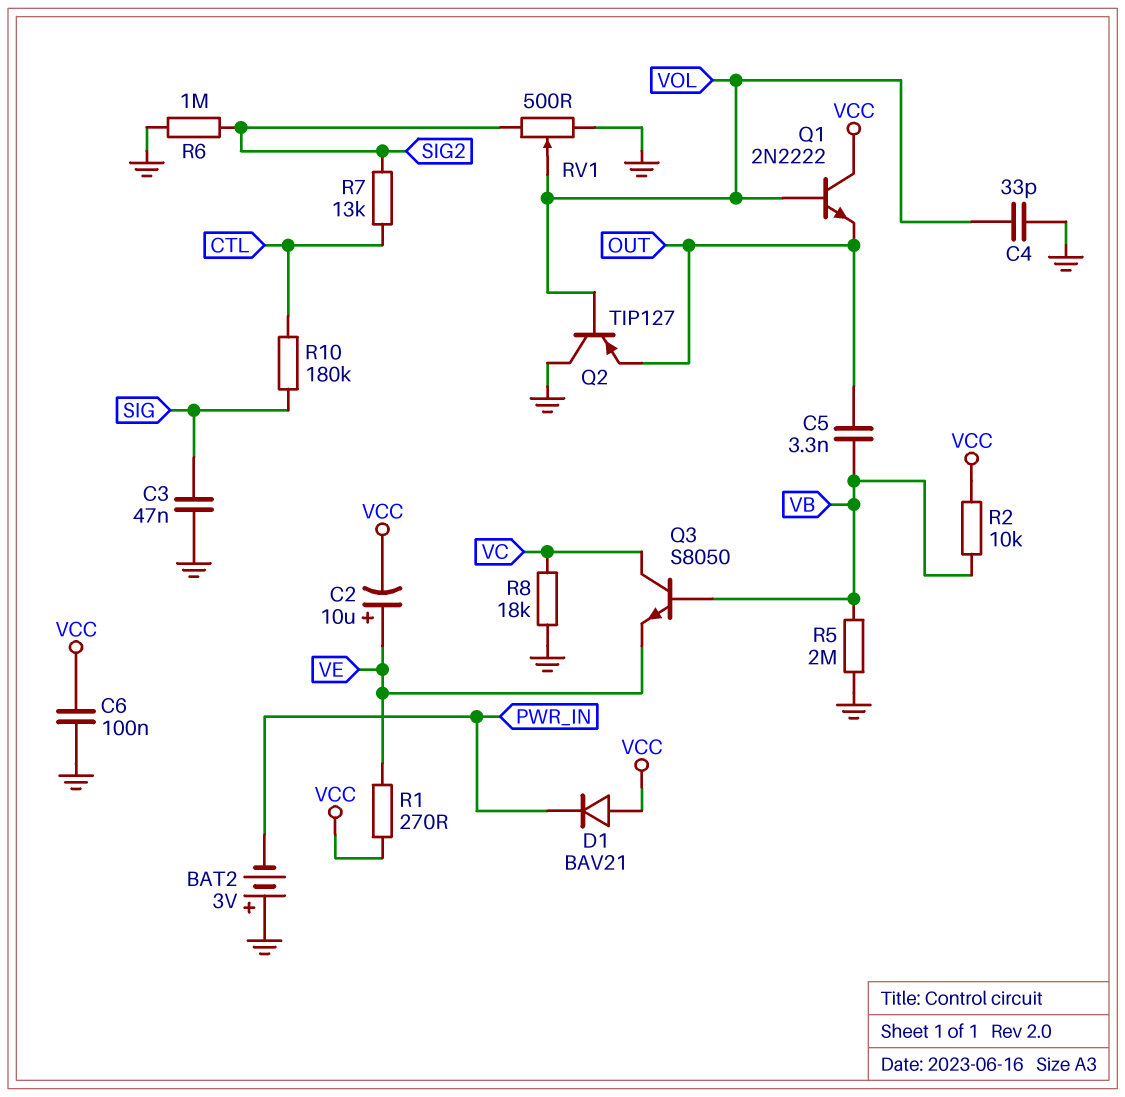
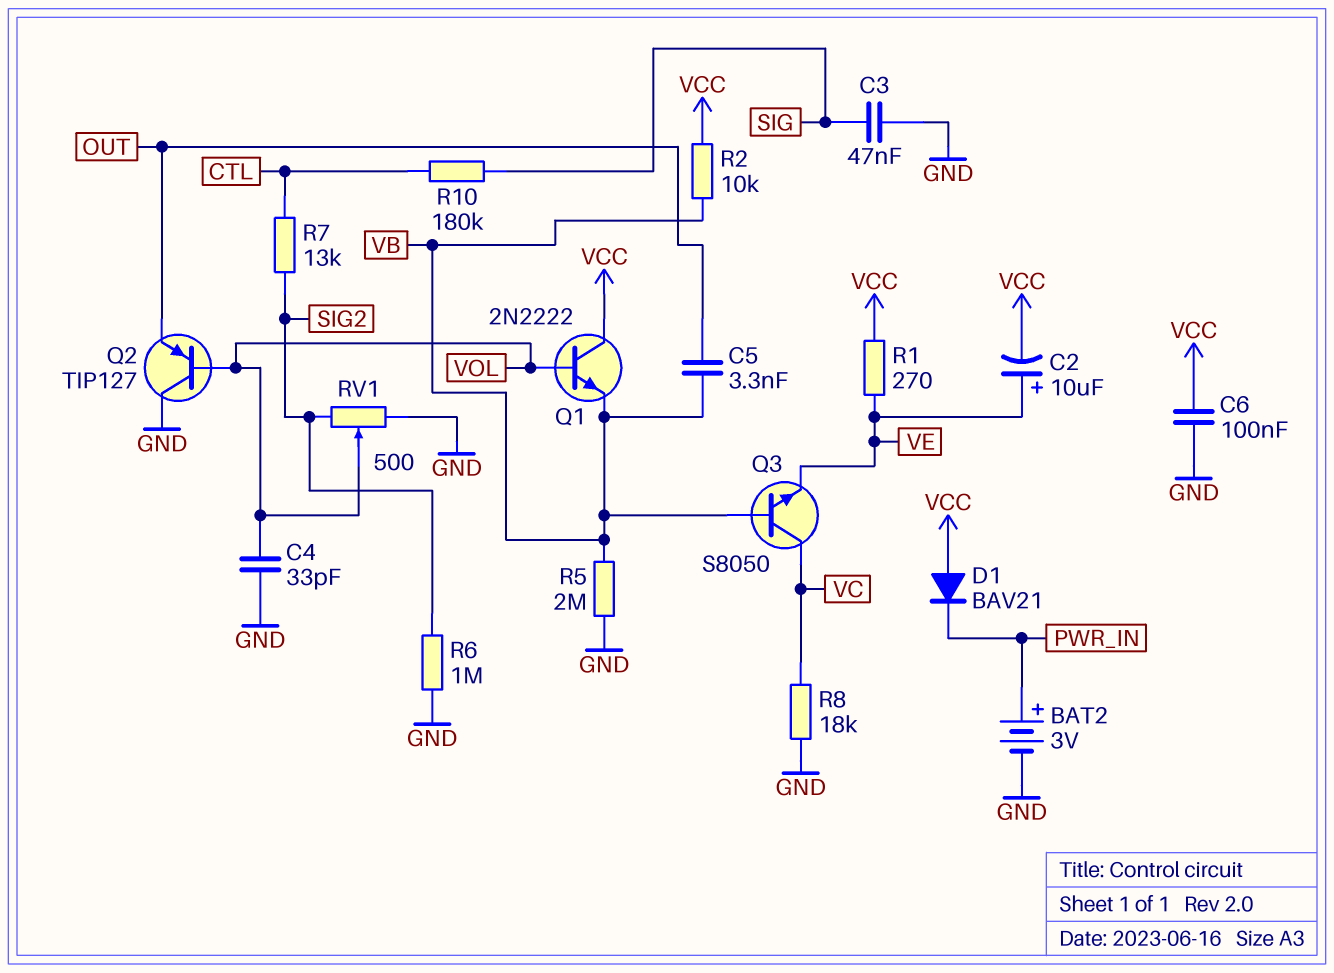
BAT2: 3V (plus GND, minus PWR_IN) -> 3V (plus PWR_IN, minus GND)
Q1: NPN 2N2222 (B VOL, C VCC, E OUT) -> NPN 2N2222 (B VOL, C VCC, E VB)

